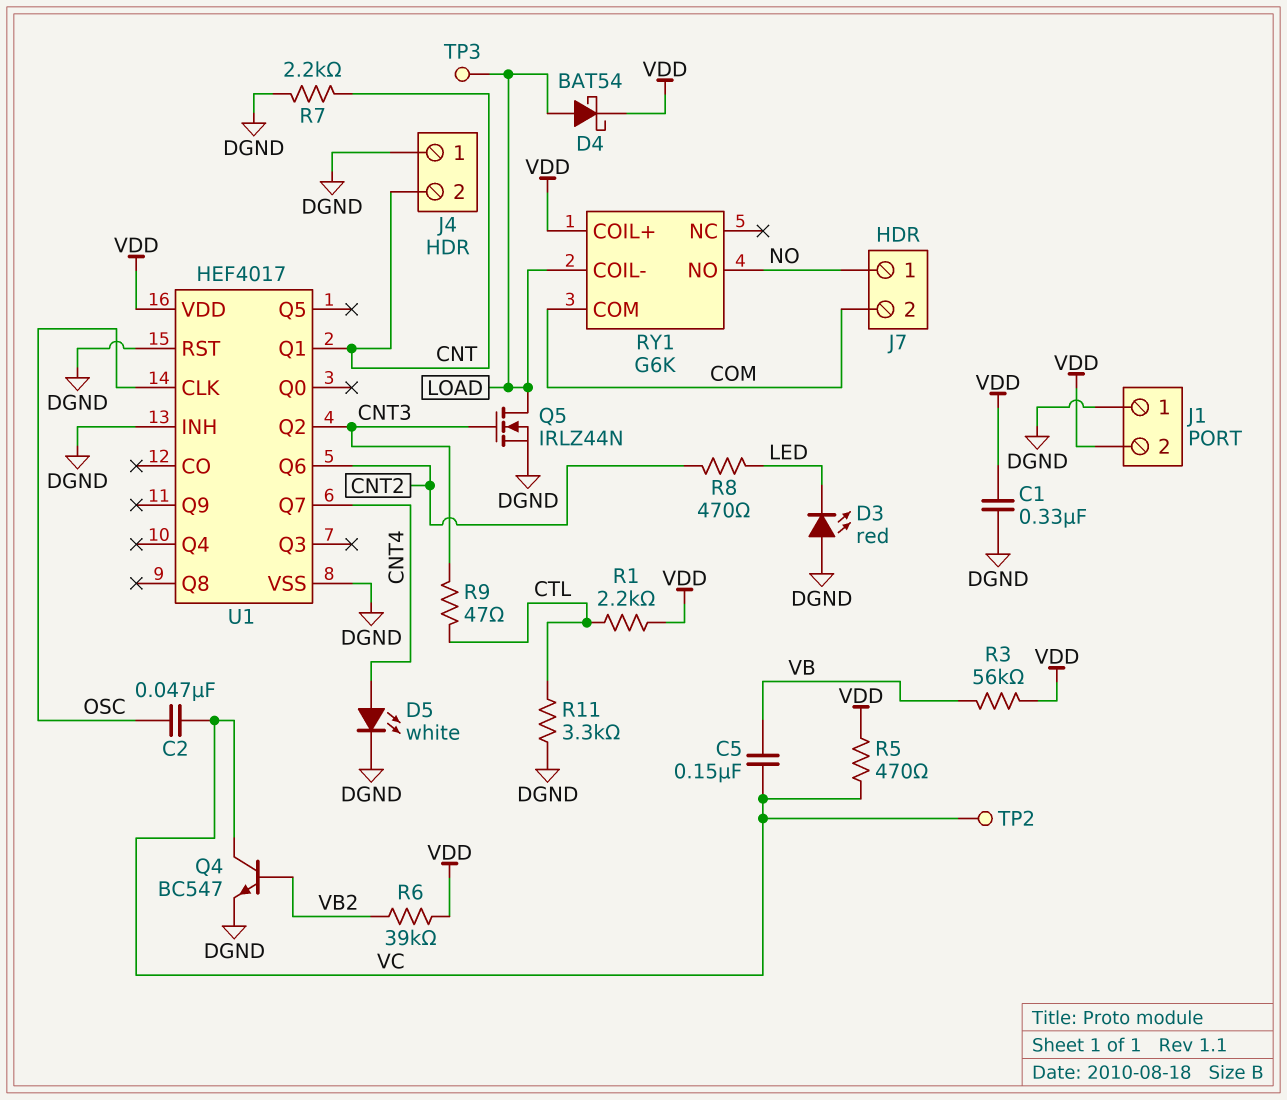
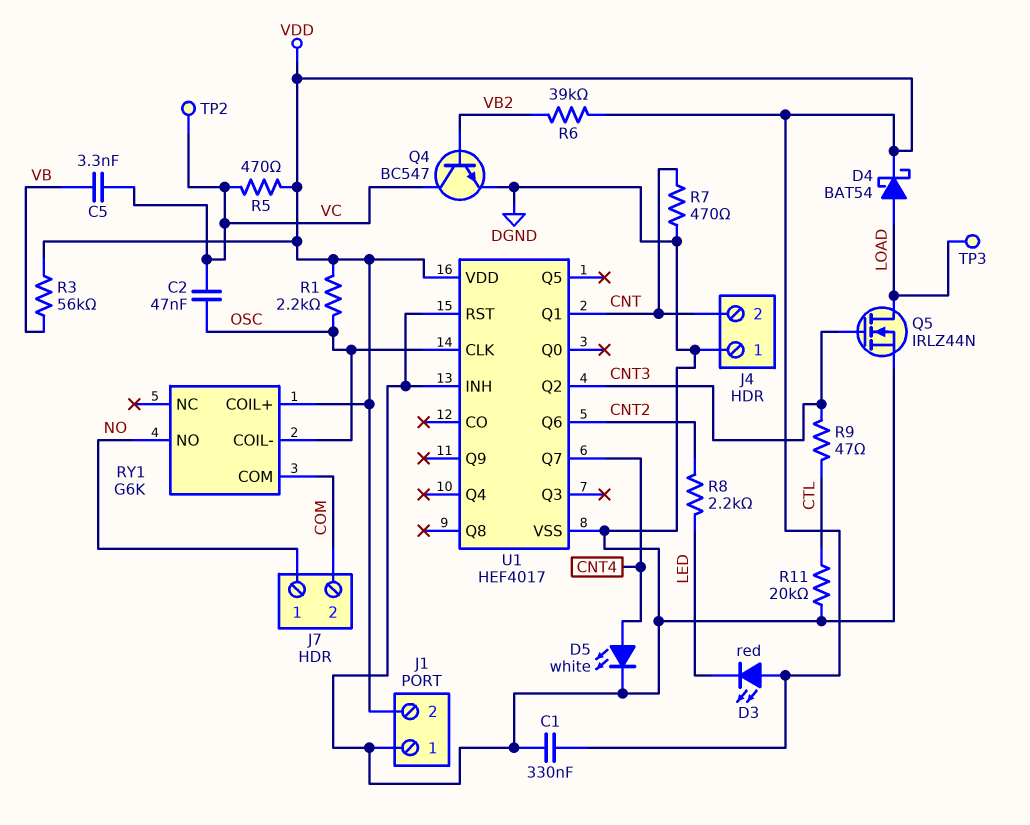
C5: 150nF (VB, VC) -> 3.3nF (VB, VC)
D3: LED red (A DGND, K LED) -> LED red (A VDD, K LED)
R1: 2.2k (CTL, VDD) -> 2.2k (OSC, VDD)
R7: 2.2k (CNT, DGND) -> 470 (CNT, DGND)
R8: 470 (CNT2, LED) -> 2.2k (CNT2, LED)
R11: 3.3k (CTL, DGND) -> 20k (CTL, DGND)
RY1 pin COIL-: LOAD -> OSC

